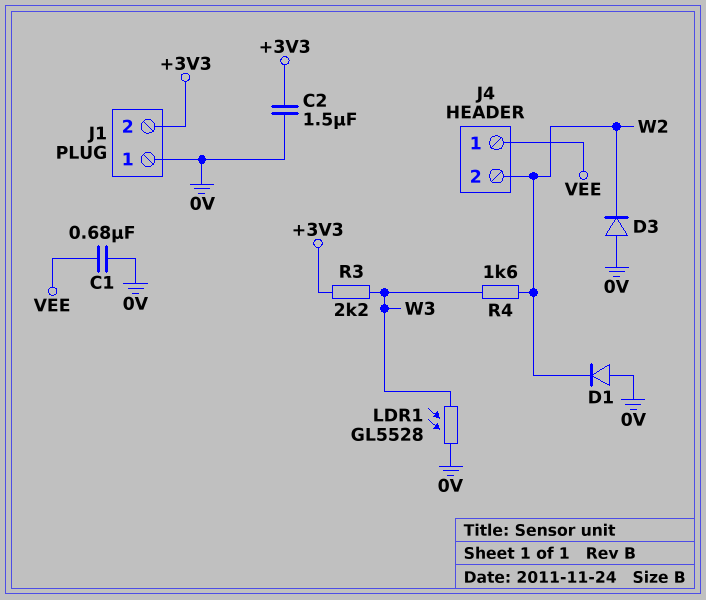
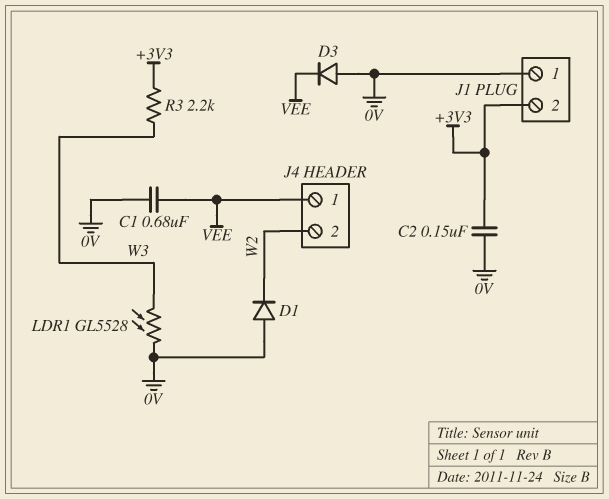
C2: 1.5uF (+3V3, 0V) -> 150nF (+3V3, 0V)
D3: diode (A 0V, K W2) -> diode (A 0V, K VEE)
R4: 1.6k (W2, W3) -> none

